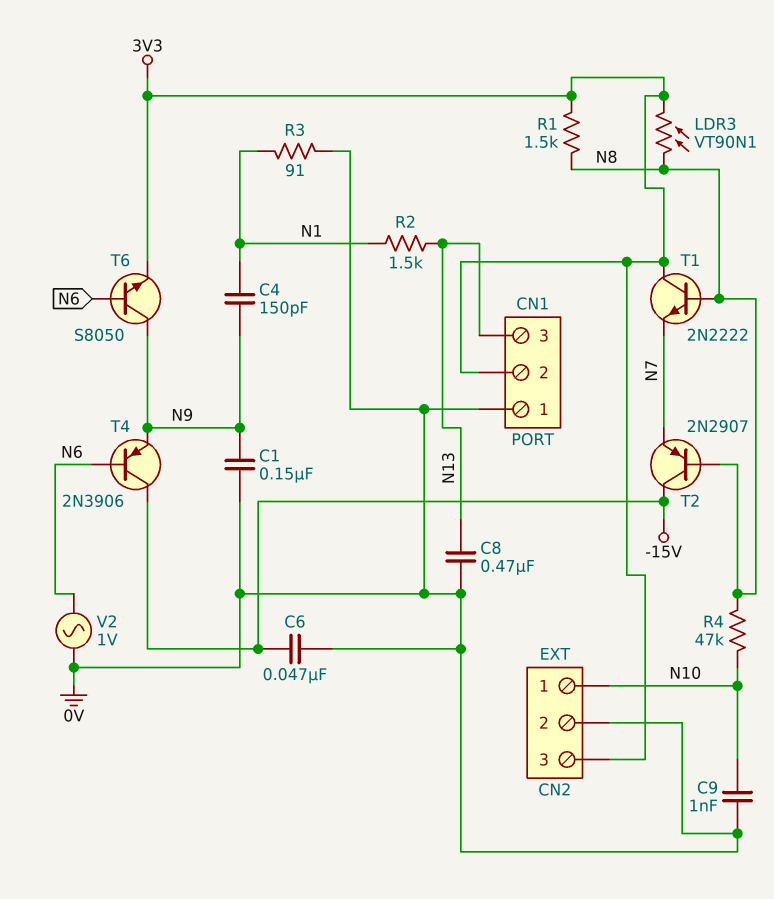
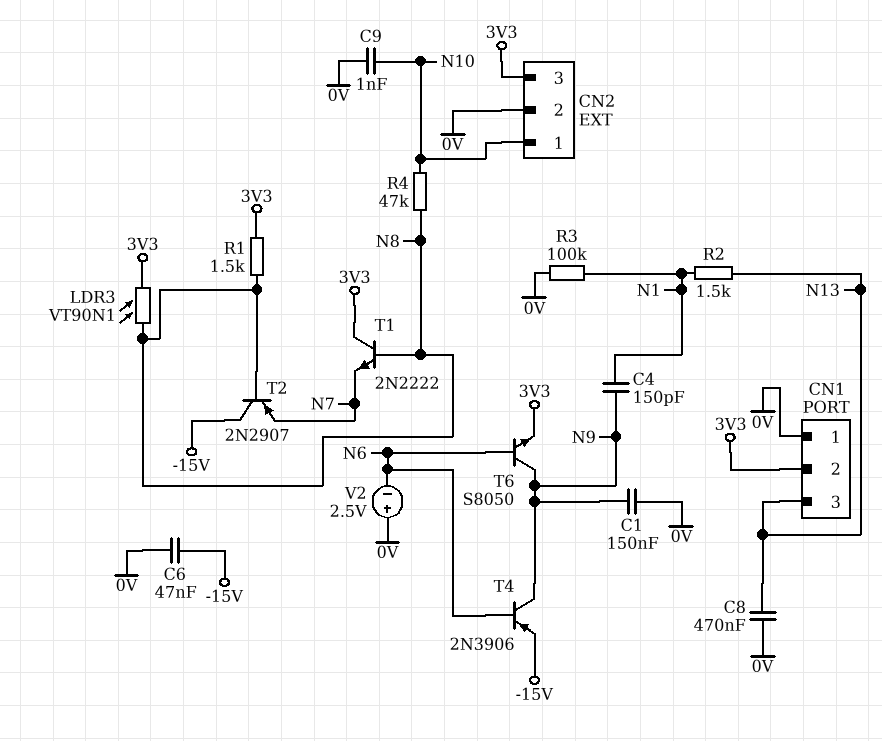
R3: 91 (0V, N1) -> 100k (0V, N1)
T4: PNP 2N3906 (B N6, C -15V, E N9) -> PNP 2N3906 (B N6, C N9, E -15V)
V2: AC 1V (0V, N6) -> 2.5V (plus 0V, minus N6)

